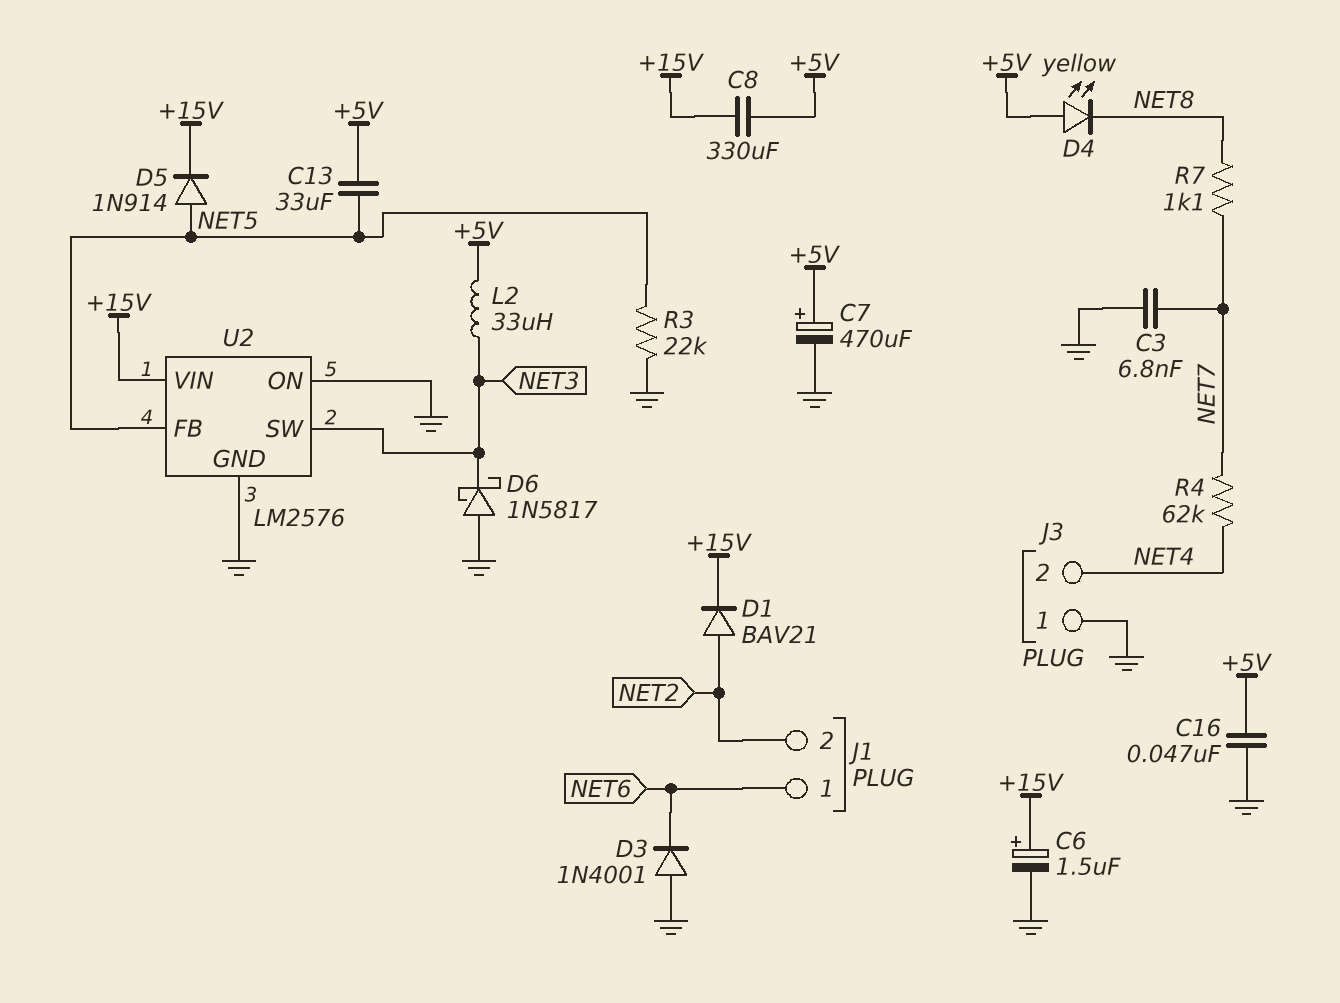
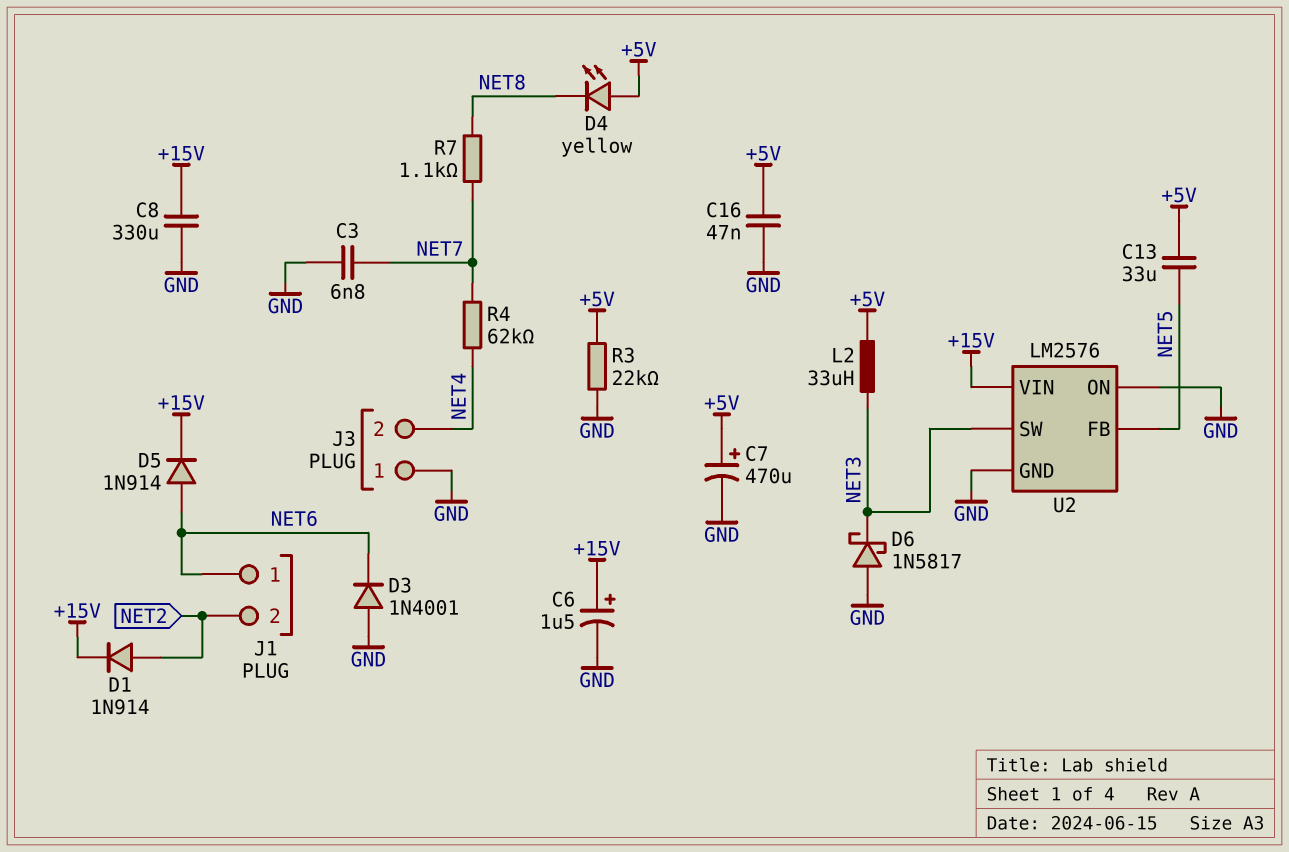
C8: 330uF (+5V, +15V) -> 330uF (+15V, GND)
D1: diode BAV21 (A NET2, K +15V) -> diode 1N914 (A NET2, K +15V)
D5: diode 1N914 (A NET5, K +15V) -> diode 1N914 (A NET6, K +15V)
R3: 22k (GND, NET5) -> 22k (+5V, GND)

